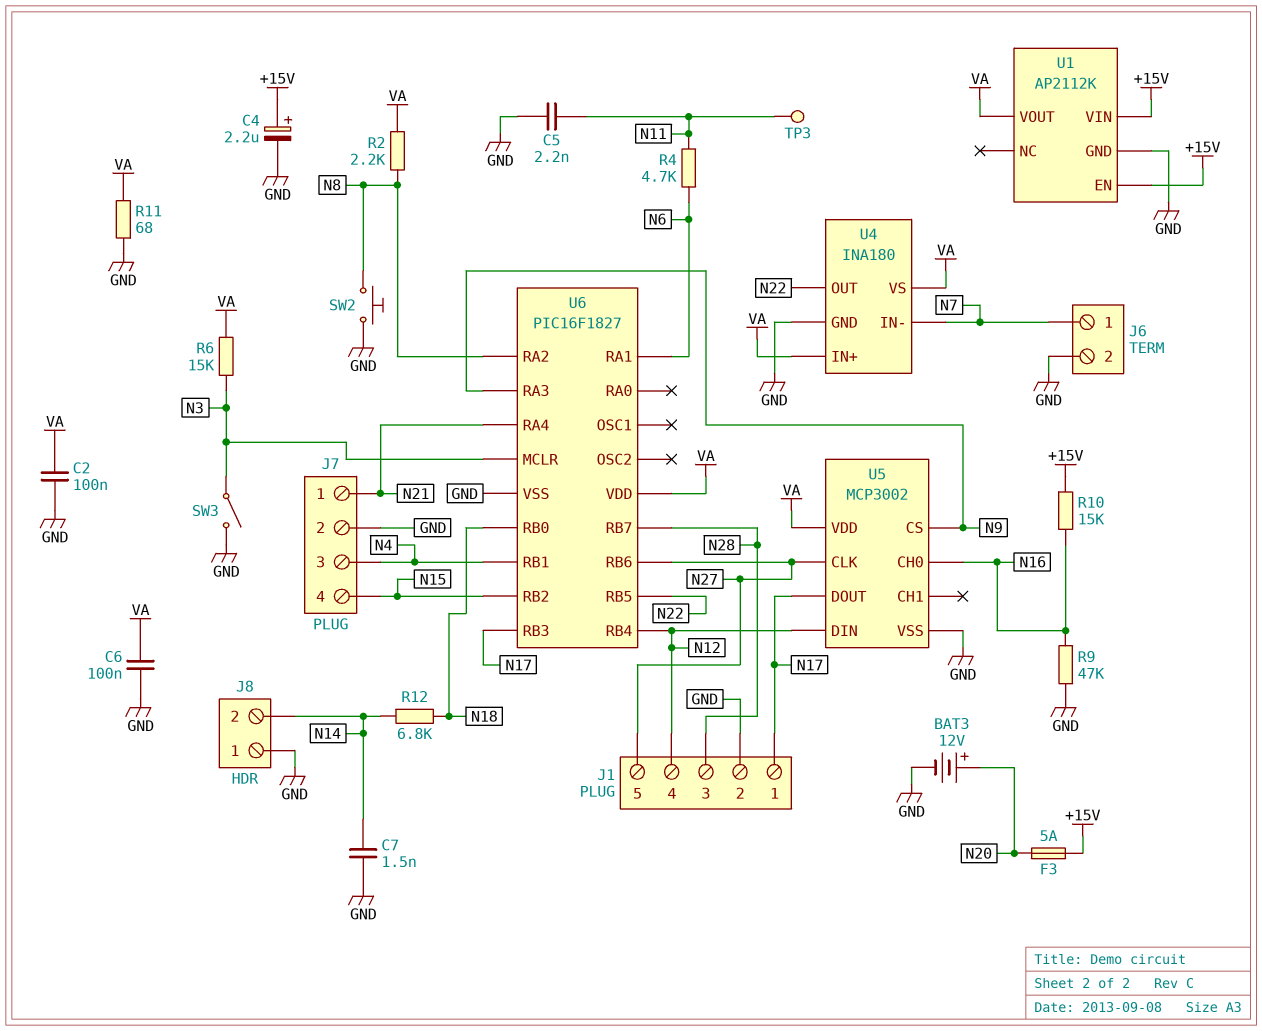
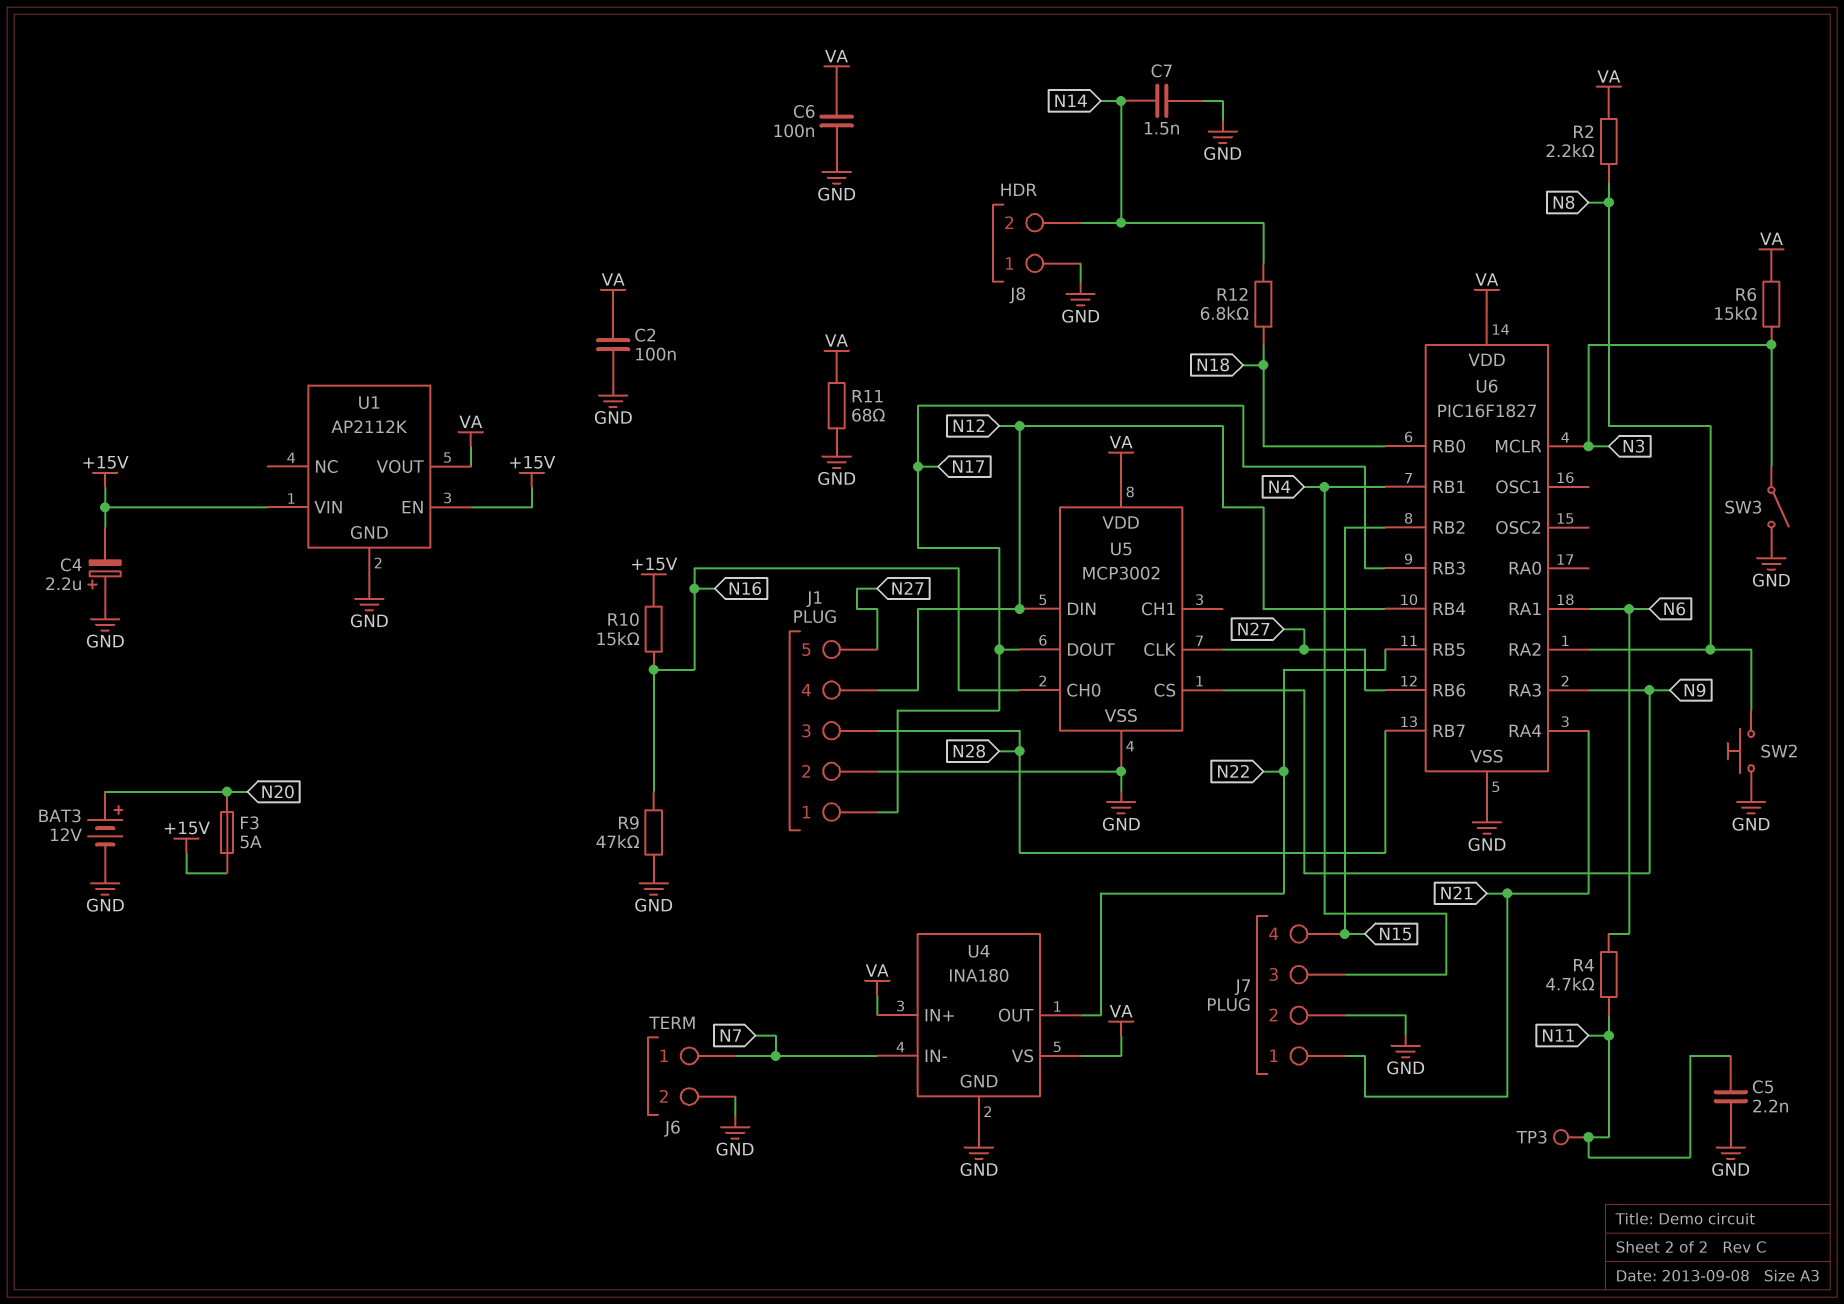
C4: 2.2uF (plus +15V, minus GND) -> 2.2uF (plus GND, minus +15V)

